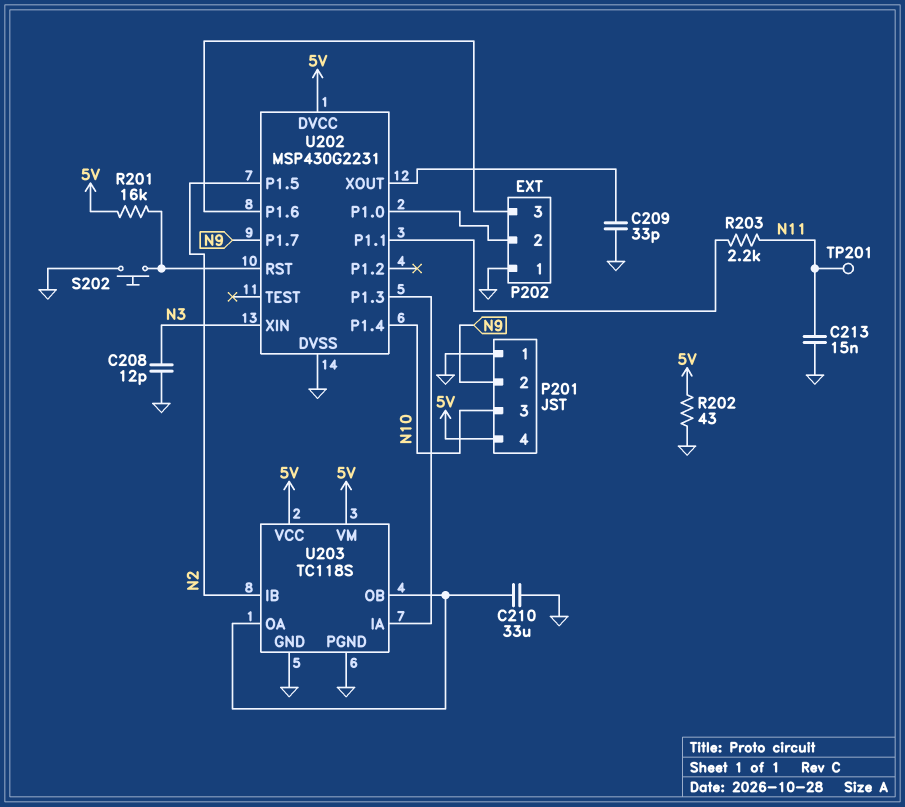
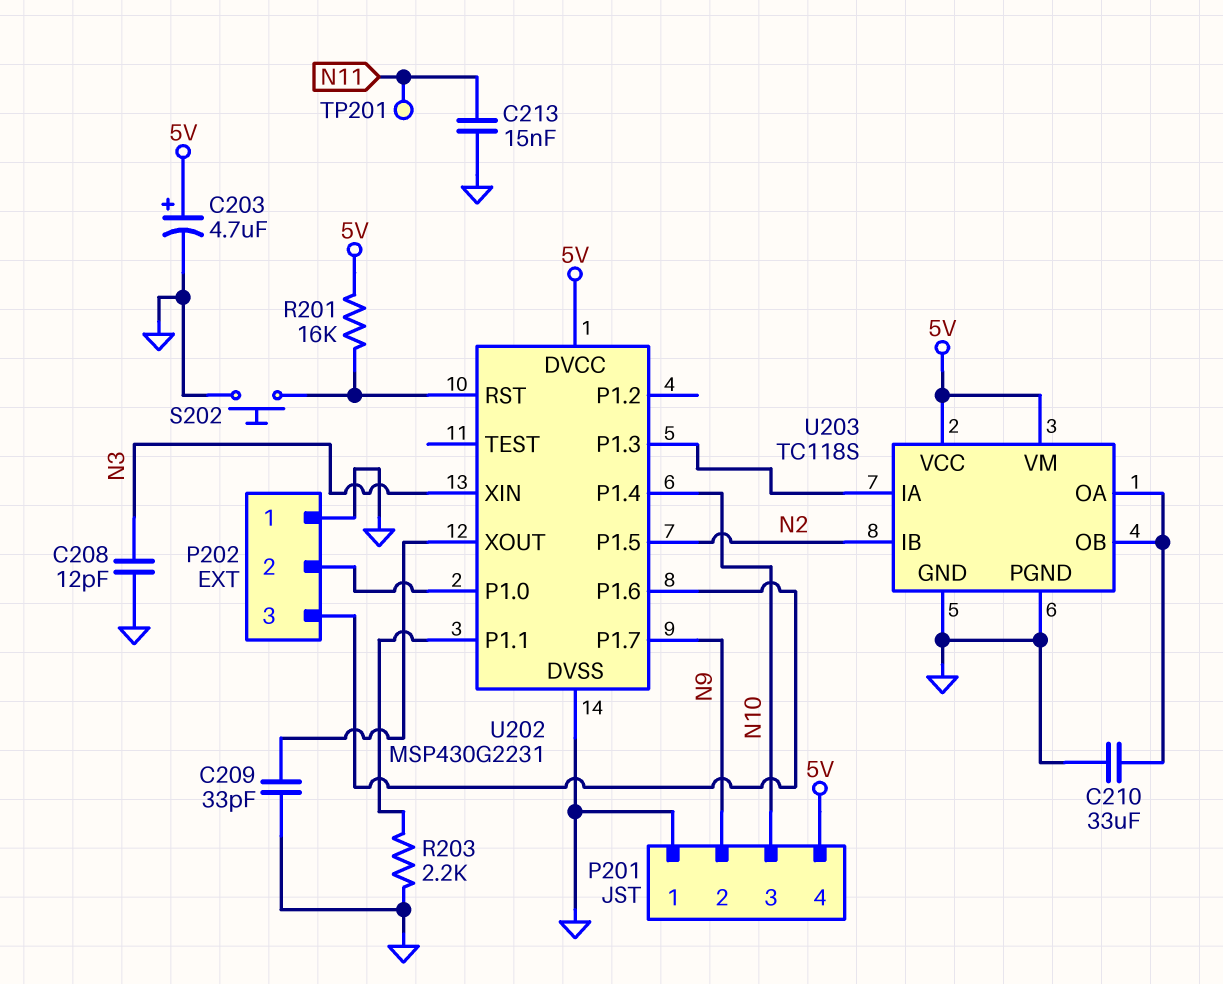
C203: none -> 4.7uF (plus 5V, minus GND)
R202: 43 (5V, GND) -> none
R203: 2.2k (N11, U202/P1.1) -> 2.2k (GND, U202/P1.1)

